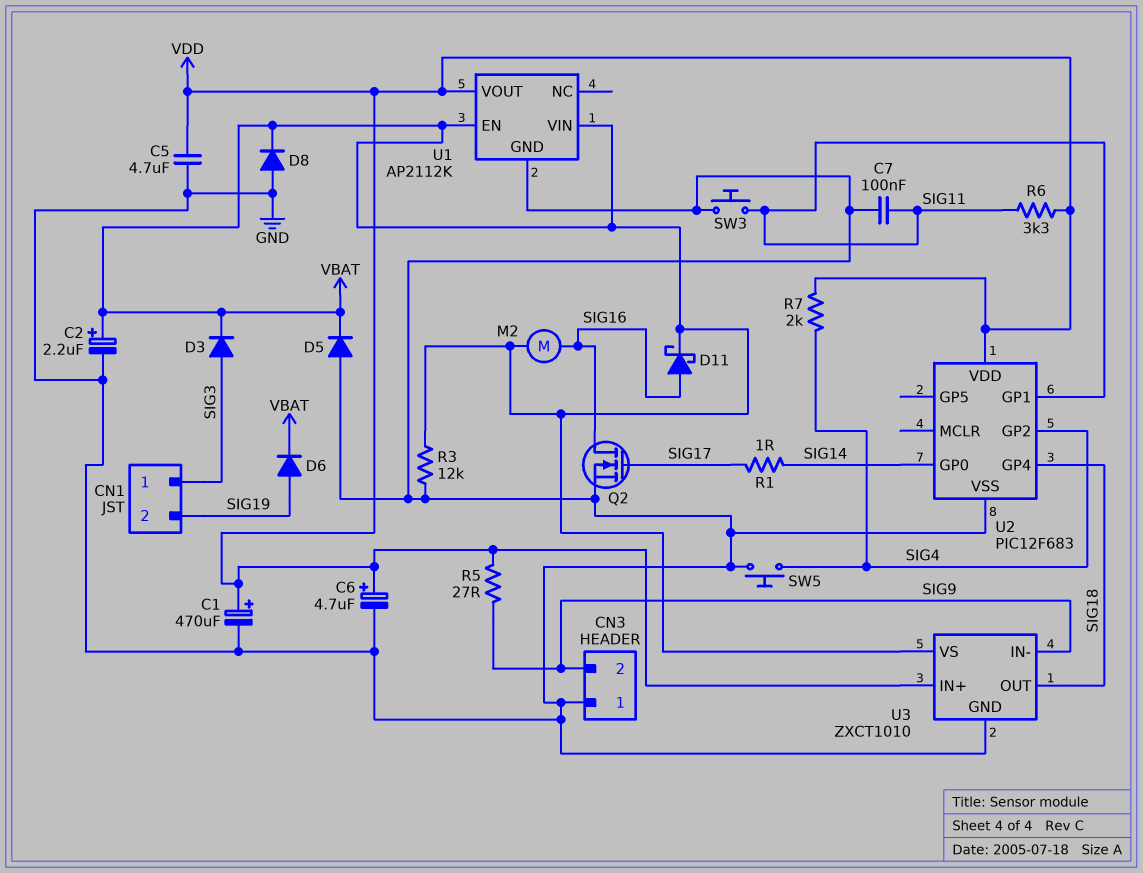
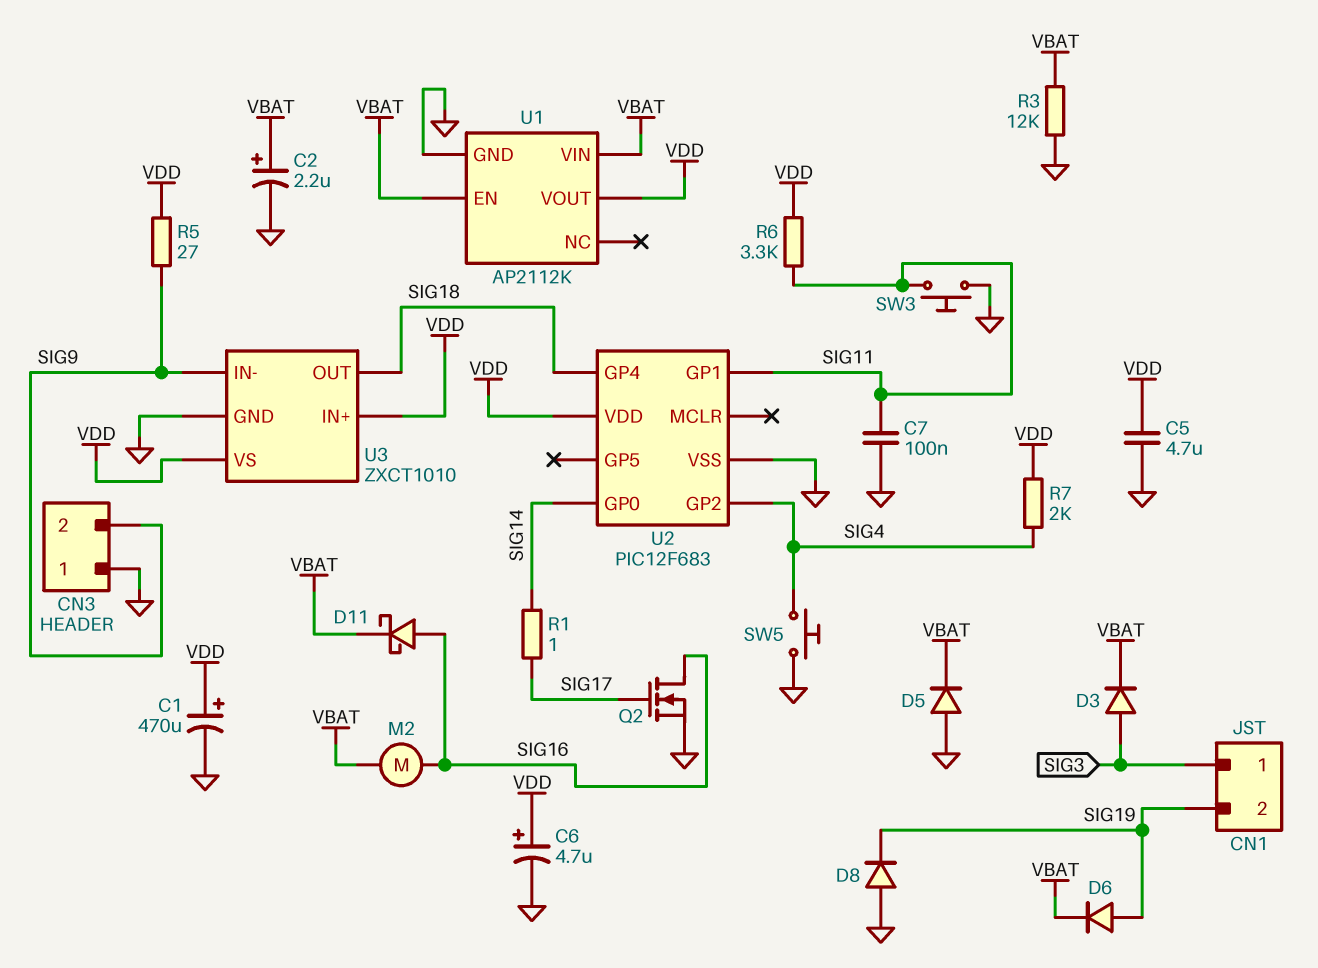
D8: diode (A GND, K VBAT) -> diode (A GND, K SIG19)
U3 pin VS: VBAT -> VDD

